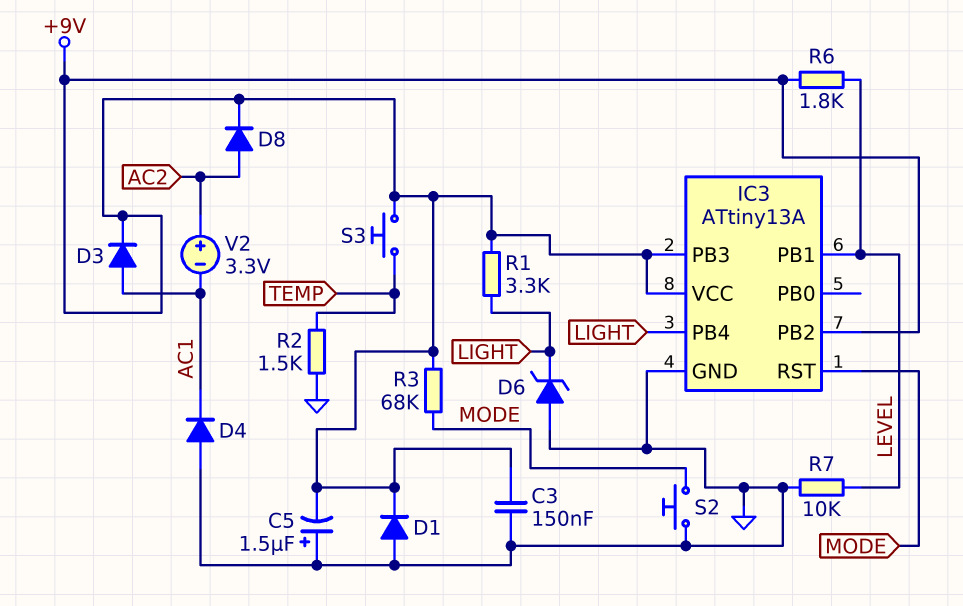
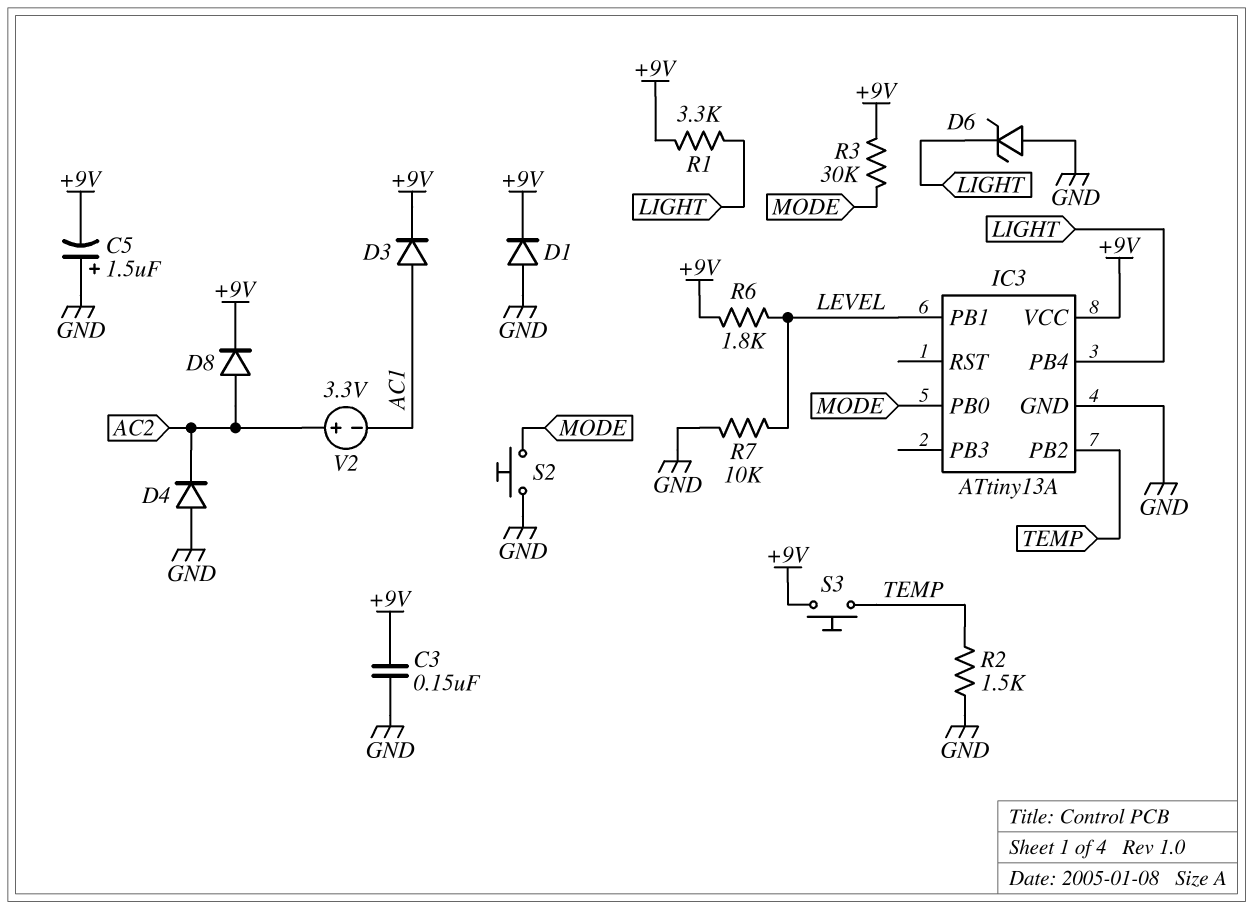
D4: diode (A GND, K AC1) -> diode (A GND, K AC2)
IC3 pin PB0: none -> MODE
IC3 pin PB2: +9V -> TEMP
IC3 pin PB3: +9V -> none
IC3 pin RST: MODE -> none
R3: 68k (+9V, MODE) -> 30k (+9V, MODE)

